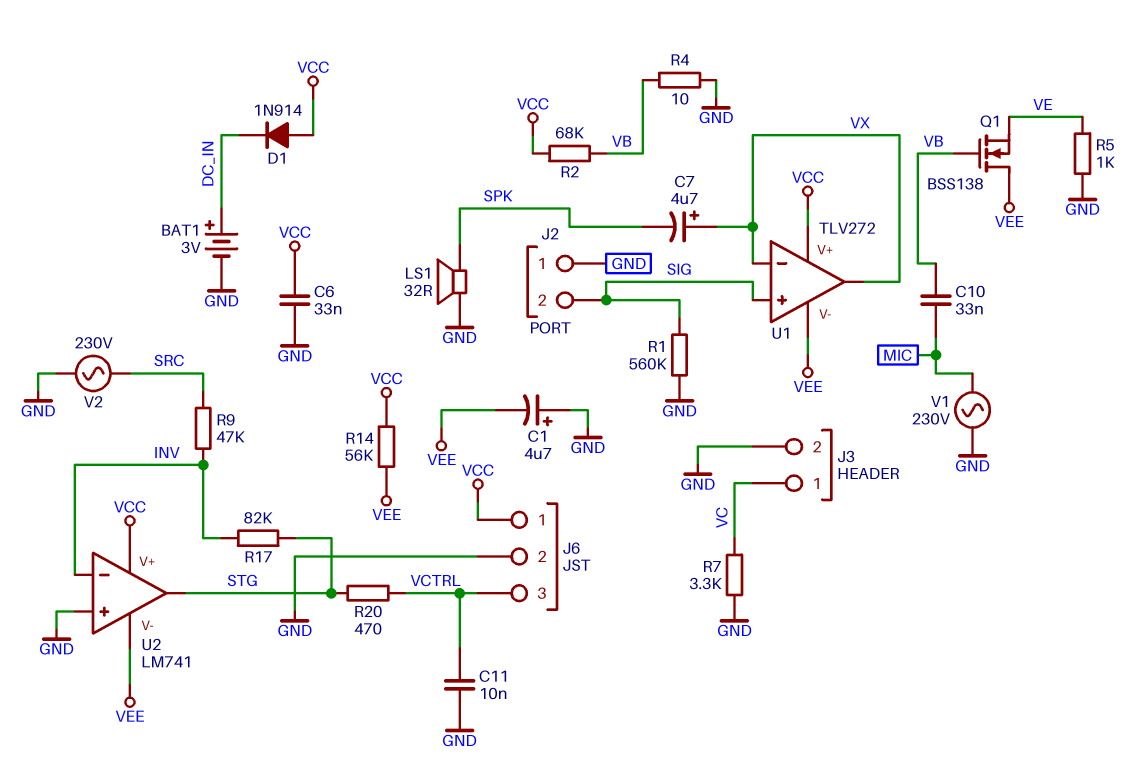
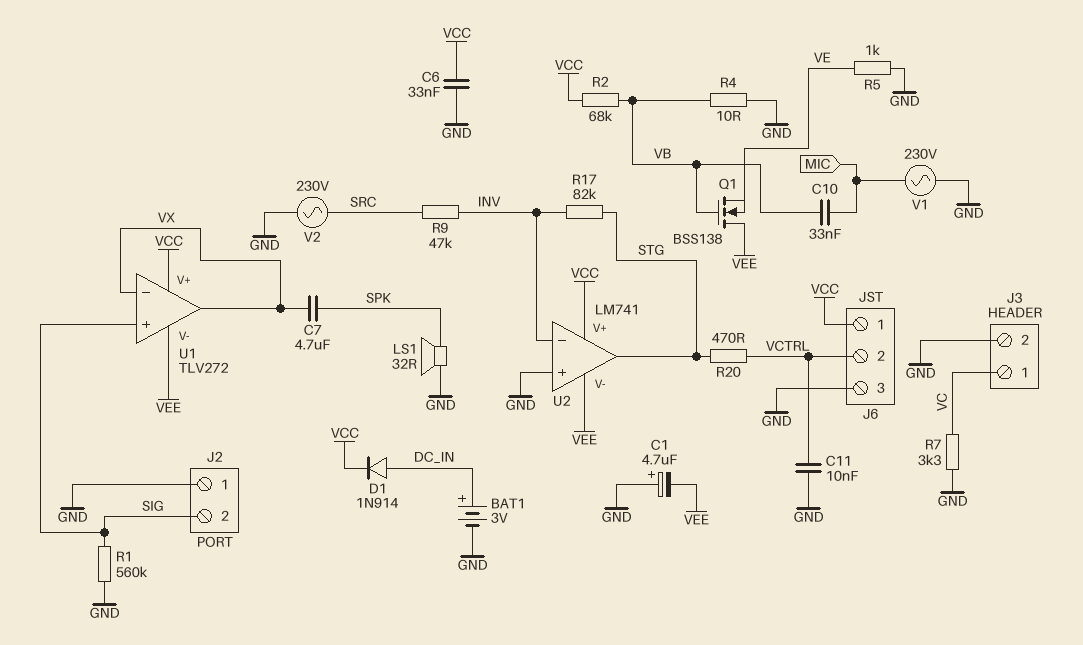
C7: 4.7uF (plus VX, minus SPK) -> 4.7uF (SPK, VX)
D1: diode 1N914 (A VCC, K DC_IN) -> diode 1N914 (A DC_IN, K VCC)
J6 pin 2: GND -> VCTRL
J6 pin 3: VCTRL -> GND
R14: 56k (VCC, VEE) -> none

